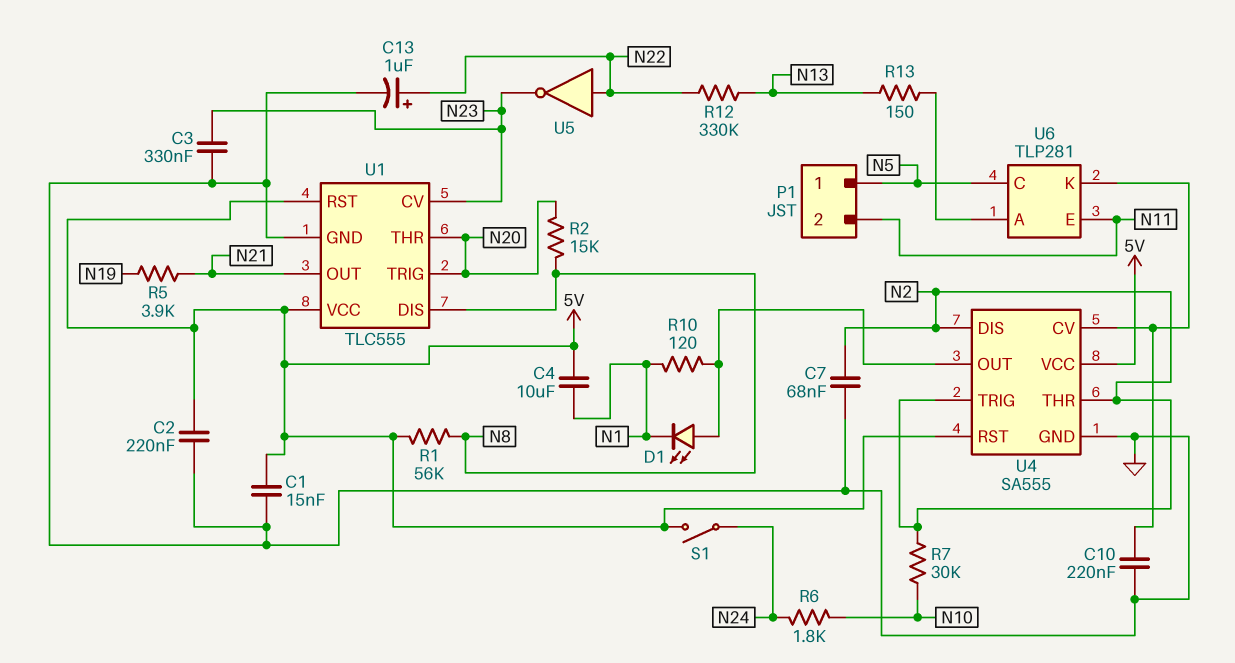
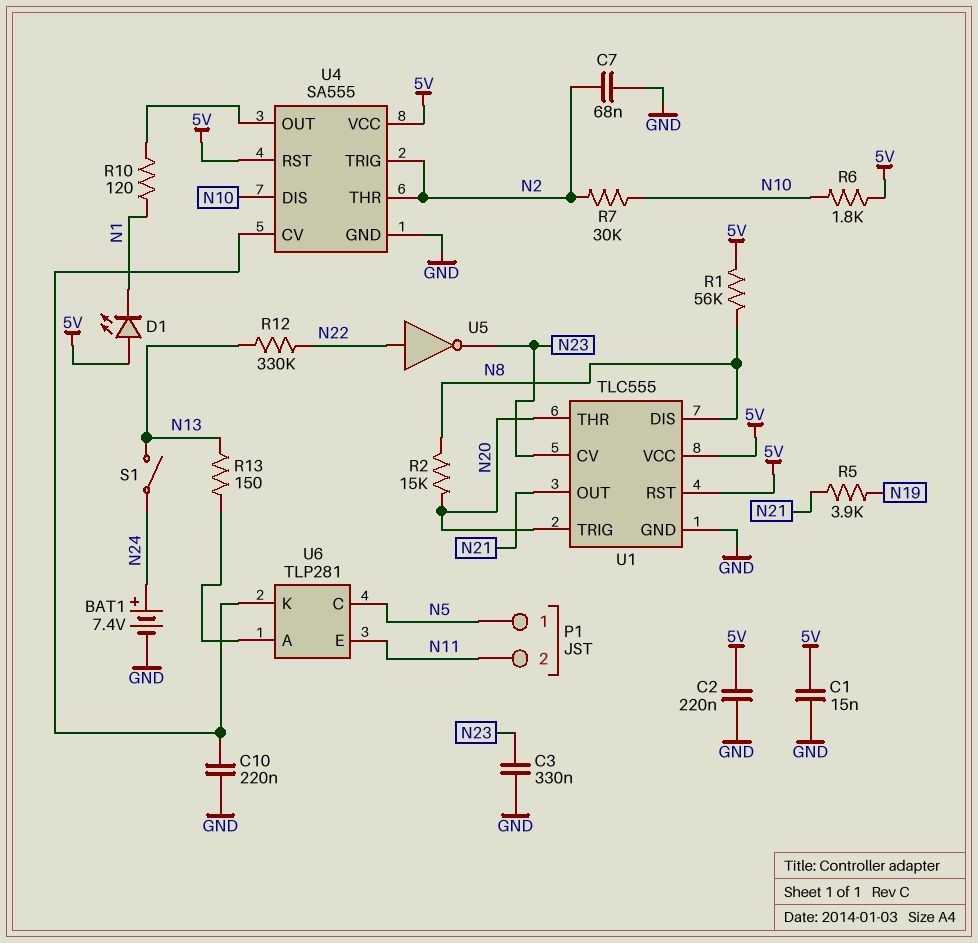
BAT1: none -> 7.4V (plus N24, minus GND)
C4: 10uF (5V, N1) -> none
C13: 1uF (plus N22, minus GND) -> none
D1: LED (A U4/OUT, K N1) -> LED (A 5V, K N1)
R6: 1.8k (N10, N24) -> 1.8k (5V, N10)
S1: switch (5V, N24) -> switch (N13, N24)
U4 pin DIS: N2 -> N10

